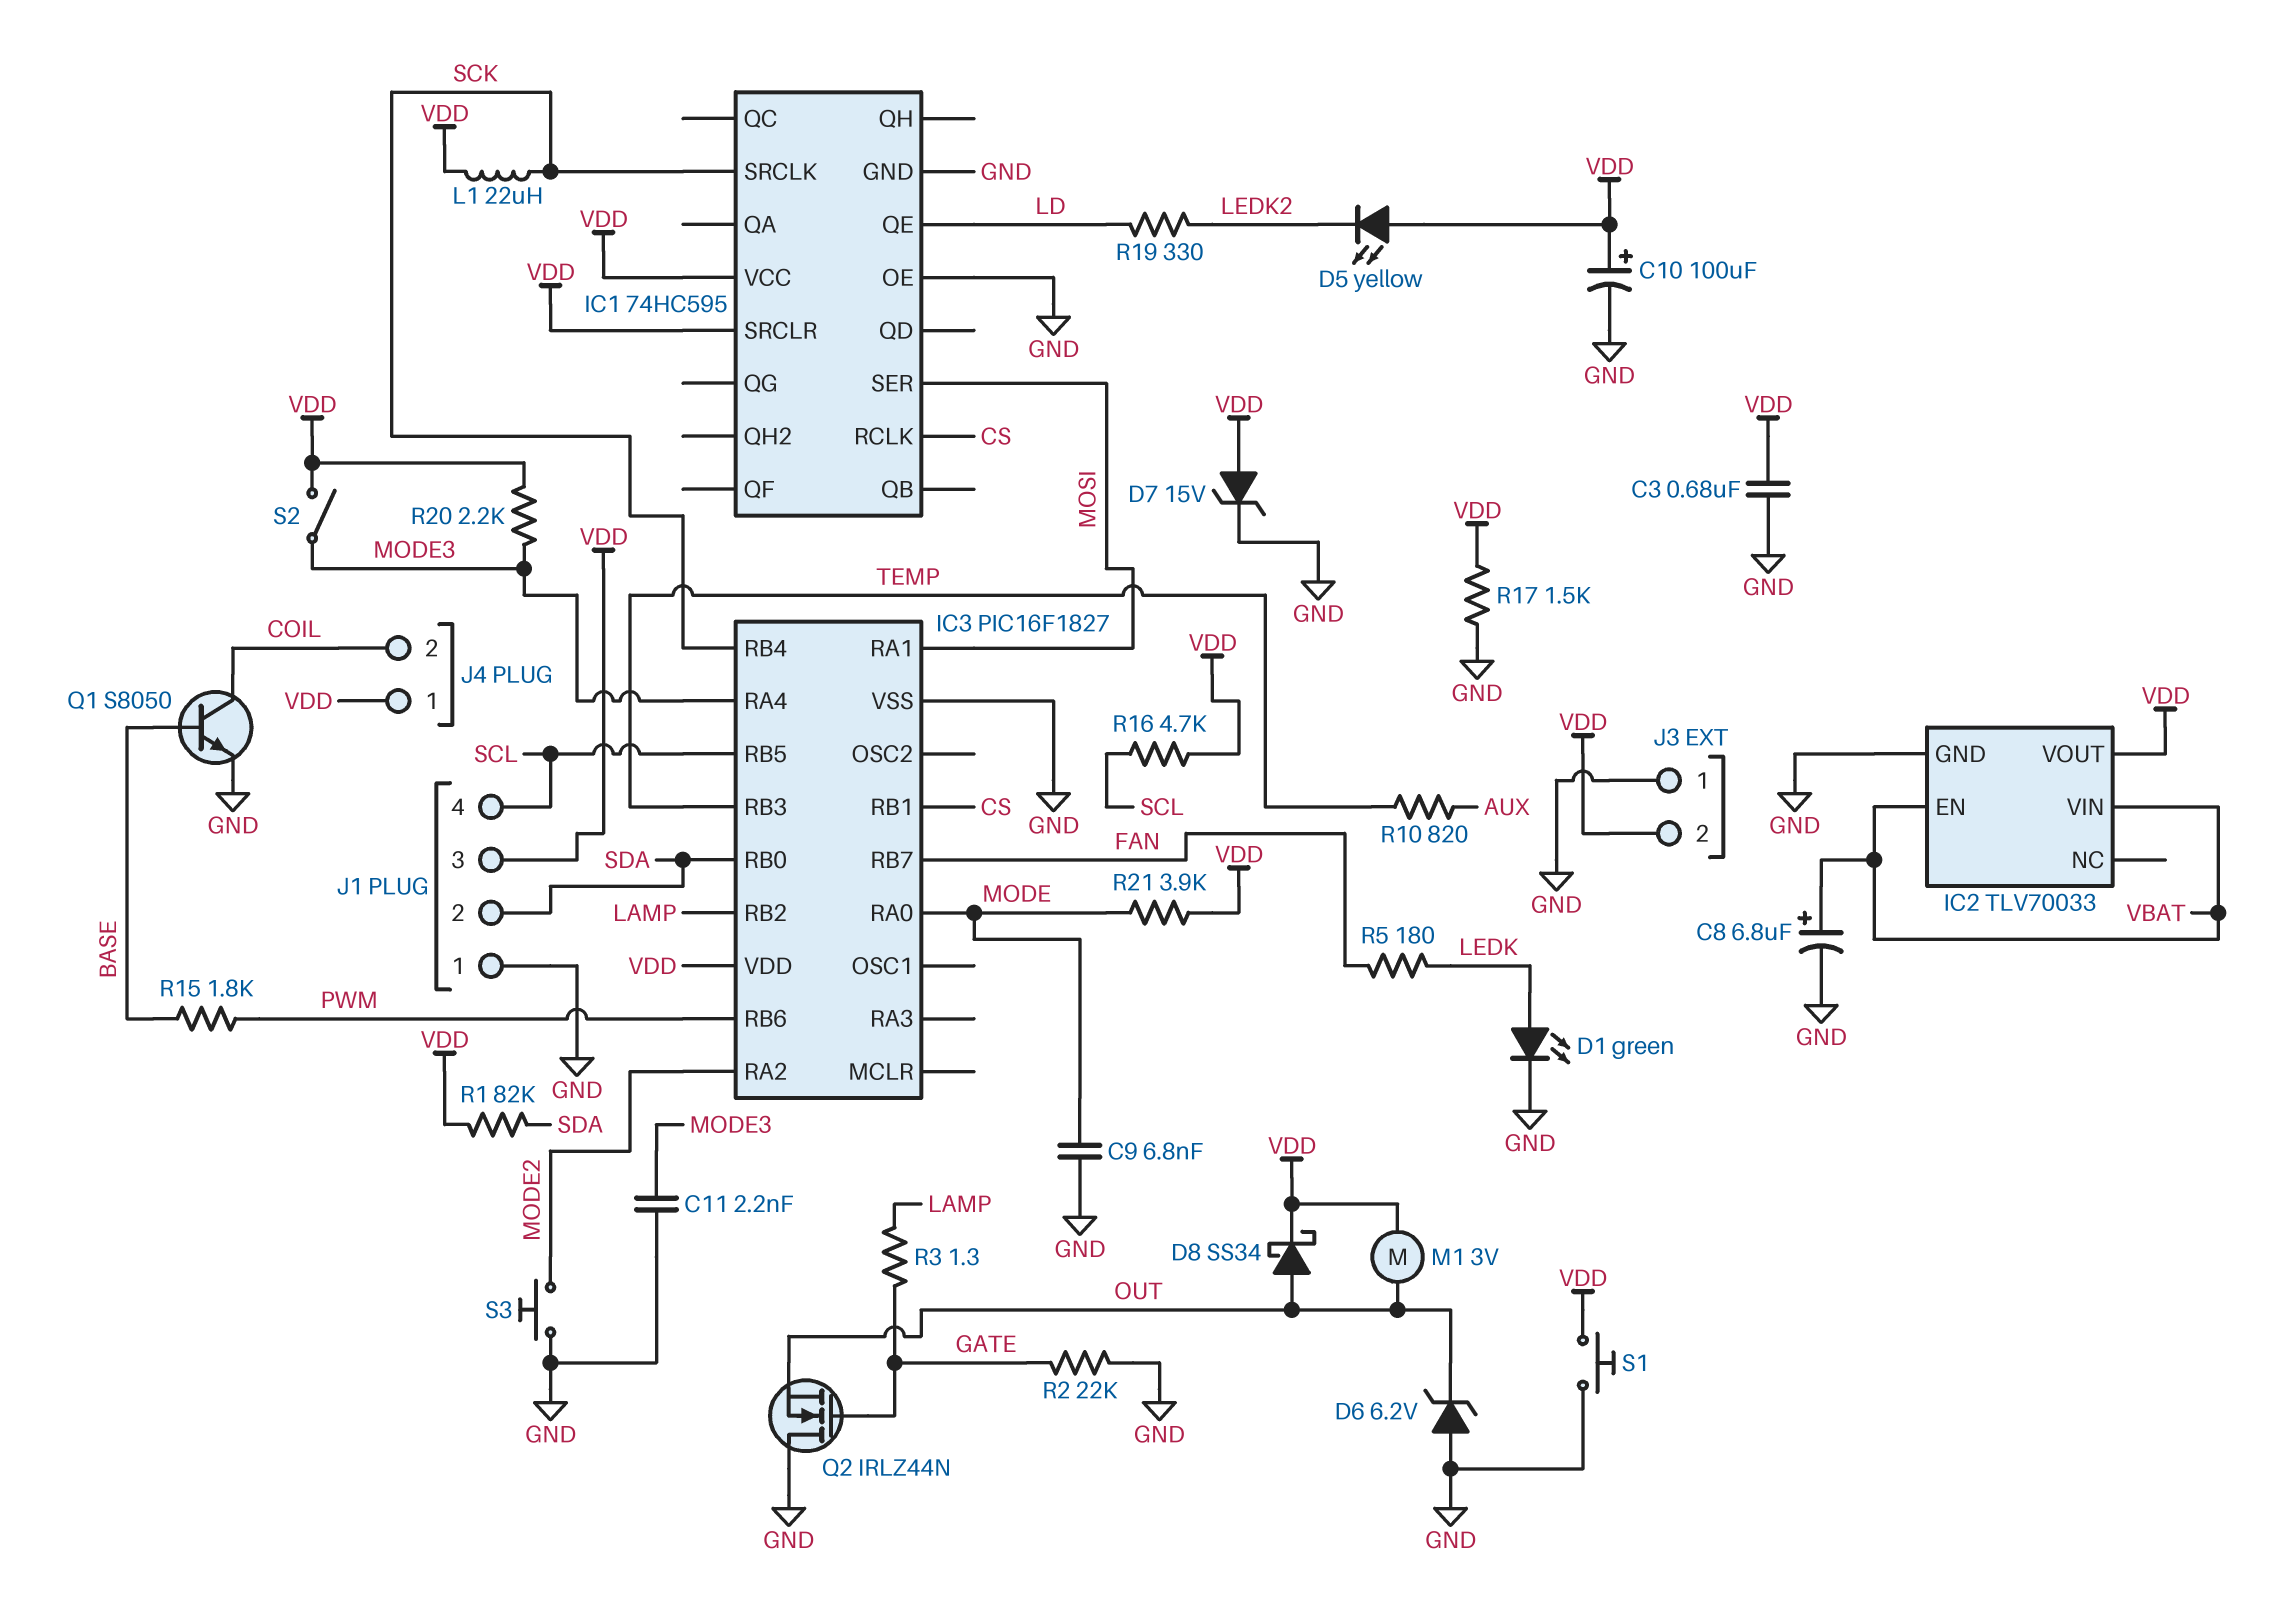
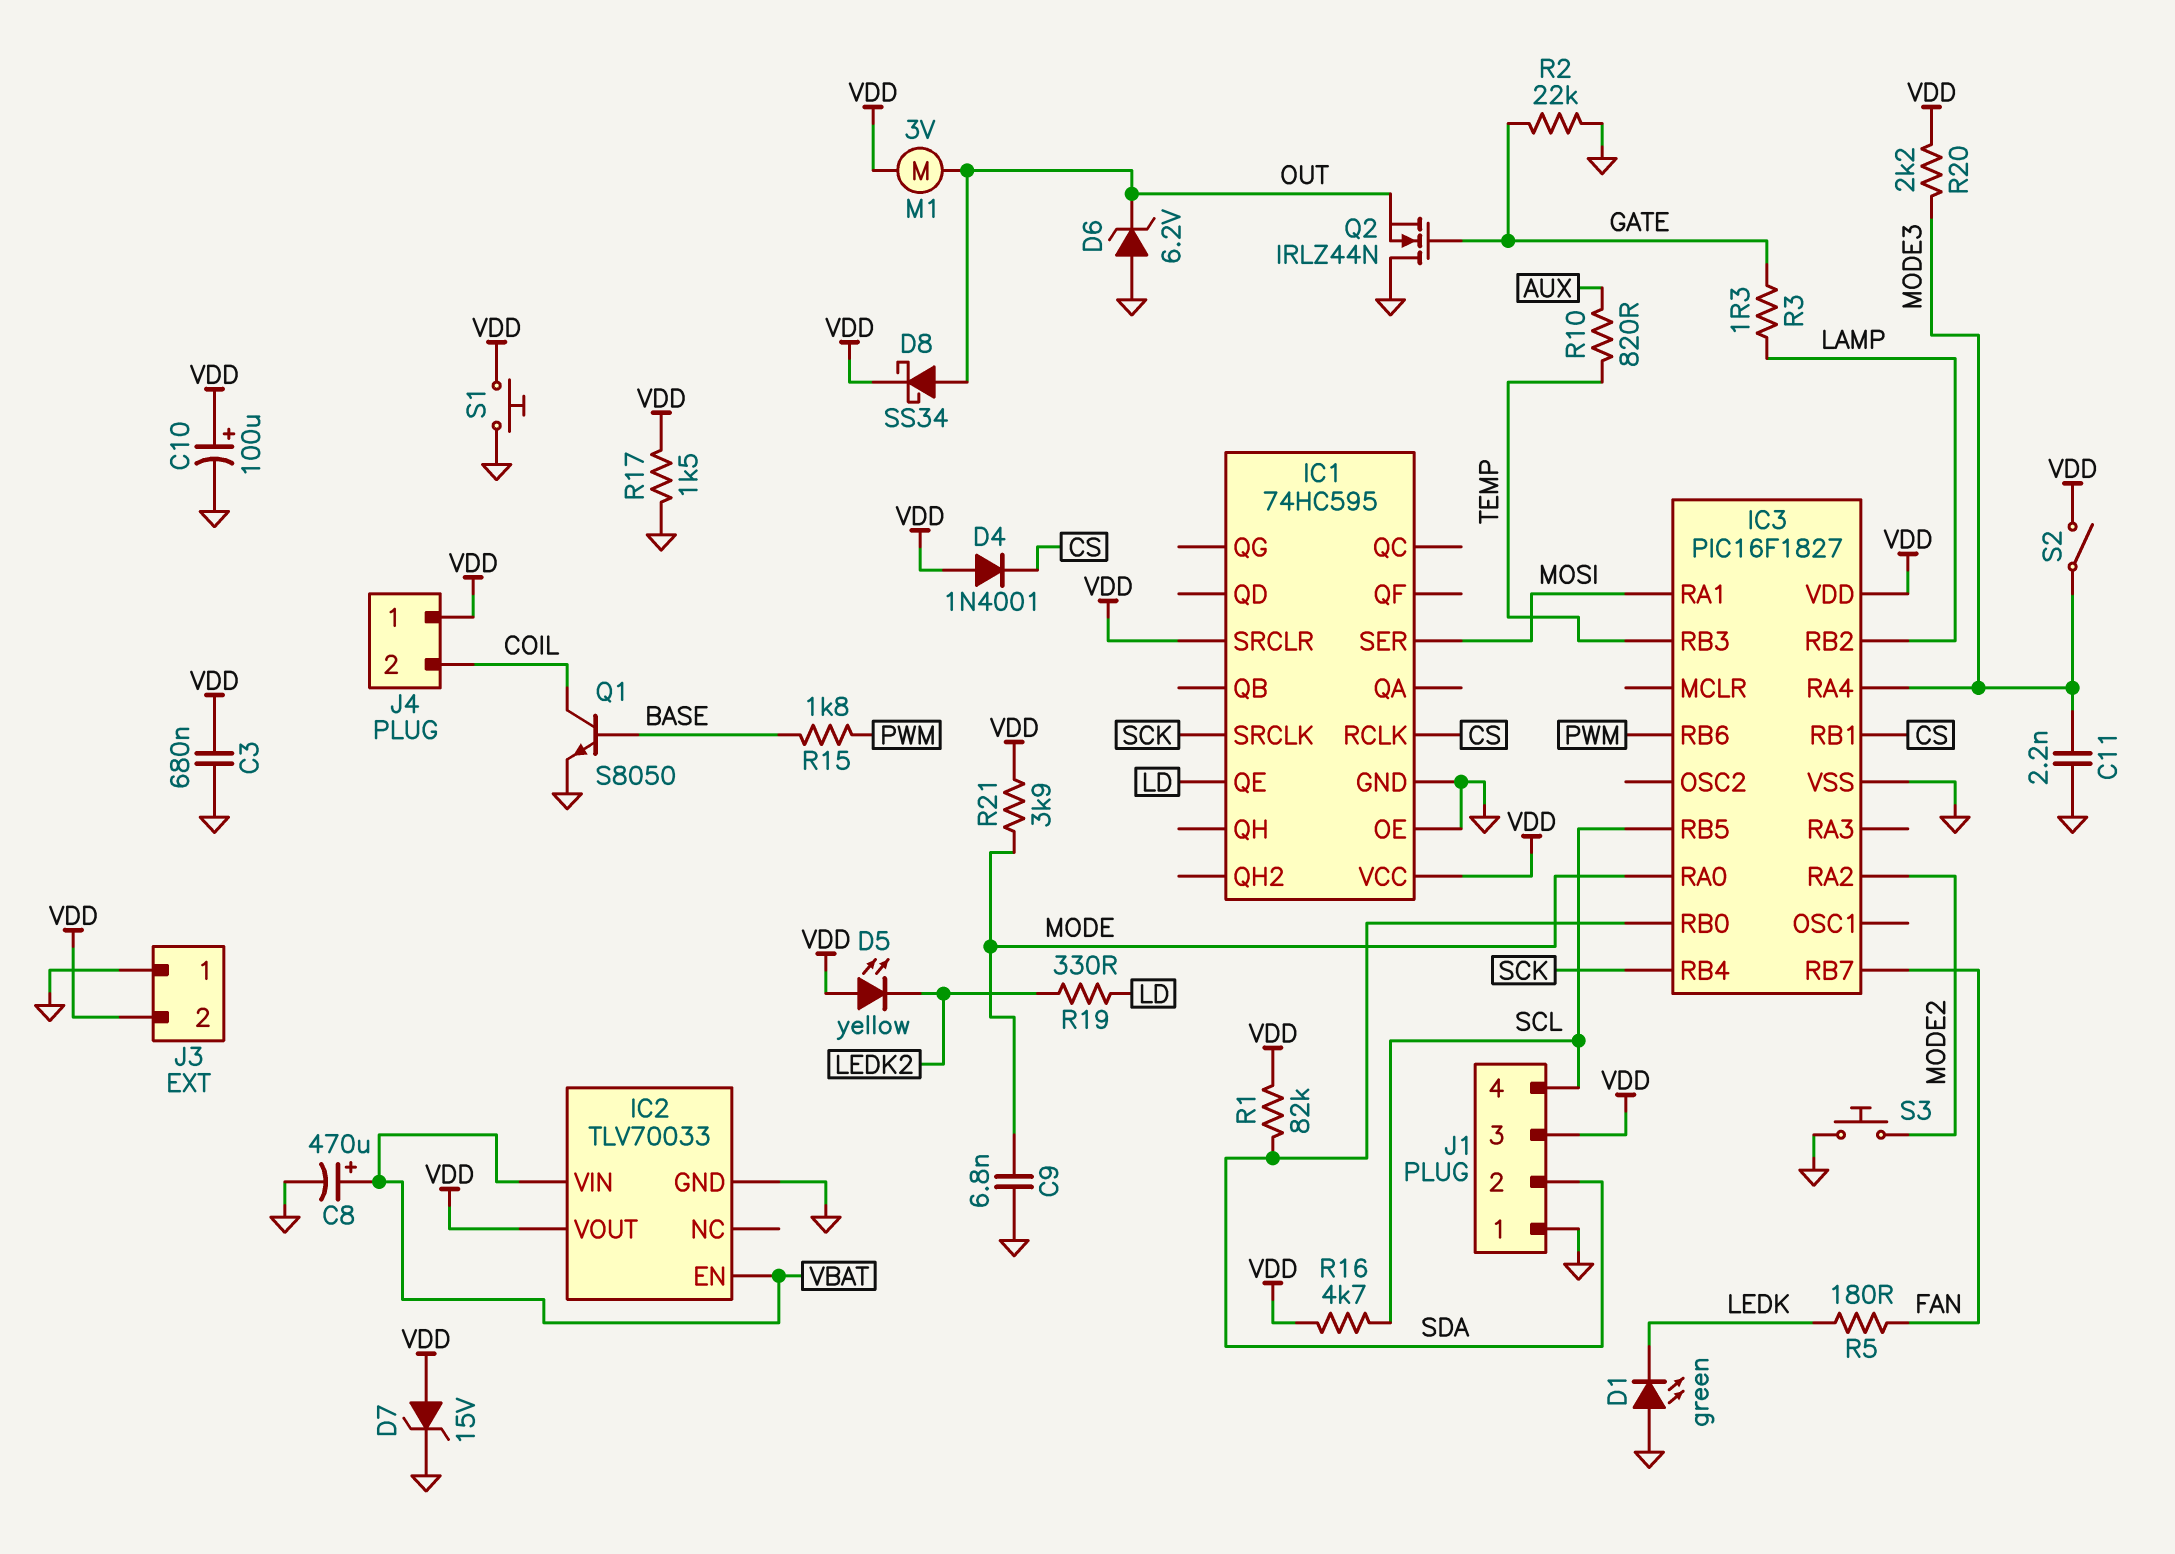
C8: 6.8uF (plus VBAT, minus GND) -> 470uF (plus VBAT, minus GND)
D1: LED green (A LEDK, K GND) -> LED green (A GND, K LEDK)
D4: none -> diode 1N4001 (A VDD, K CS)
L1: 22uH (SCK, VDD) -> none

